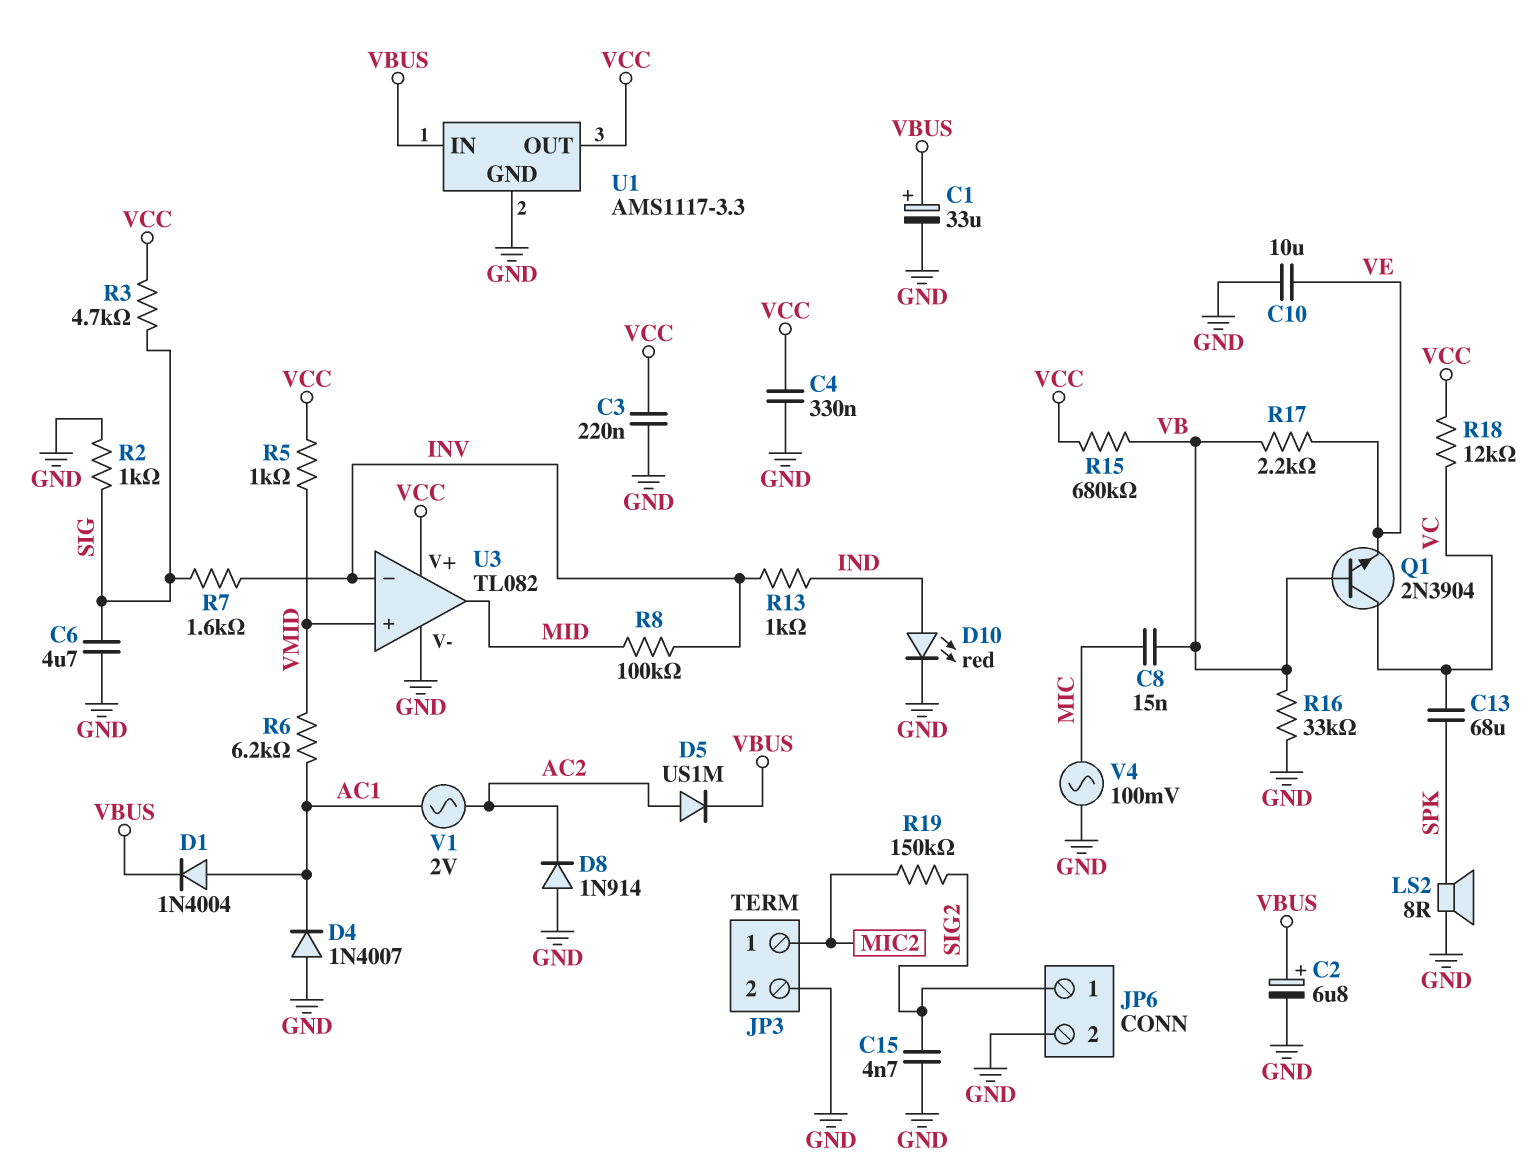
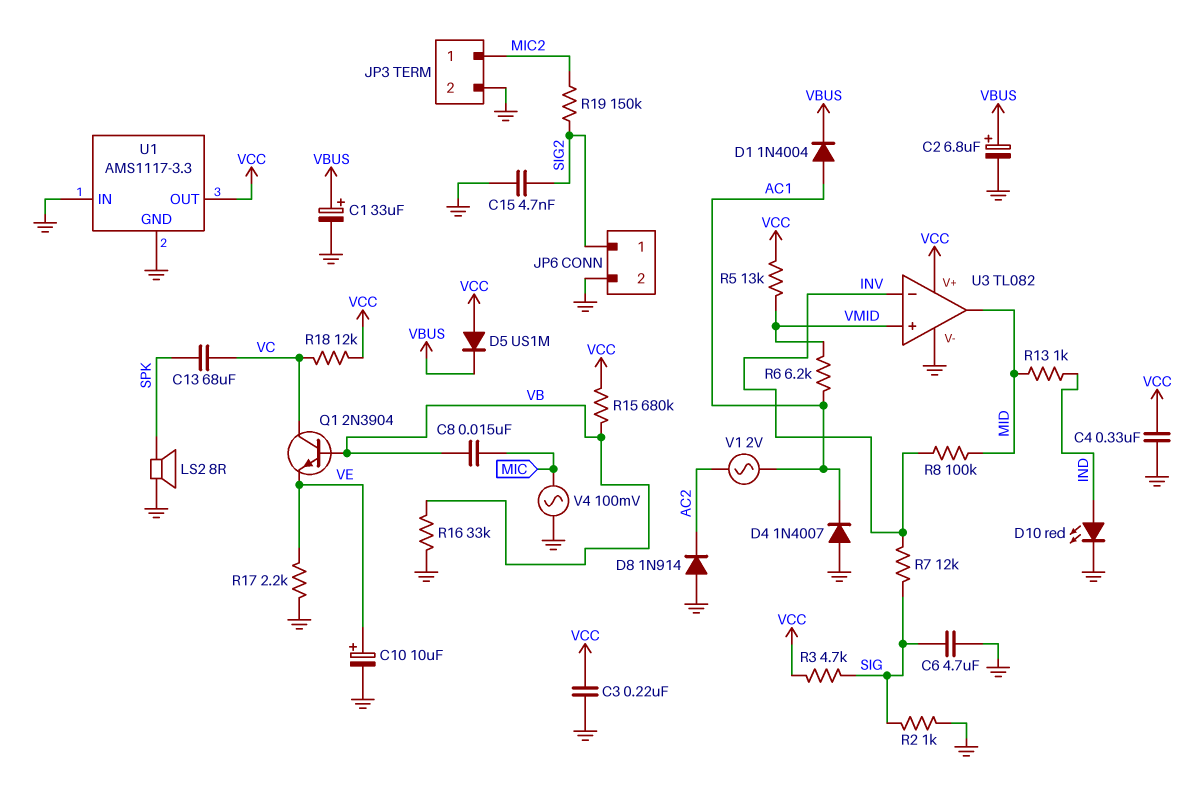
C10: 10uF (GND, VE) -> 10uF (plus VE, minus GND)
D5: diode US1M (A AC2, K VBUS) -> diode US1M (A VCC, K VBUS)
R5: 1k (VCC, VMID) -> 13k (VCC, VMID)
R7: 1.6k (INV, SIG) -> 12k (INV, SIG)
R13: 1k (IND, INV) -> 1k (IND, MID)
R17: 2.2k (VB, VE) -> 2.2k (GND, VE)
U1 pin IN: VBUS -> GND

